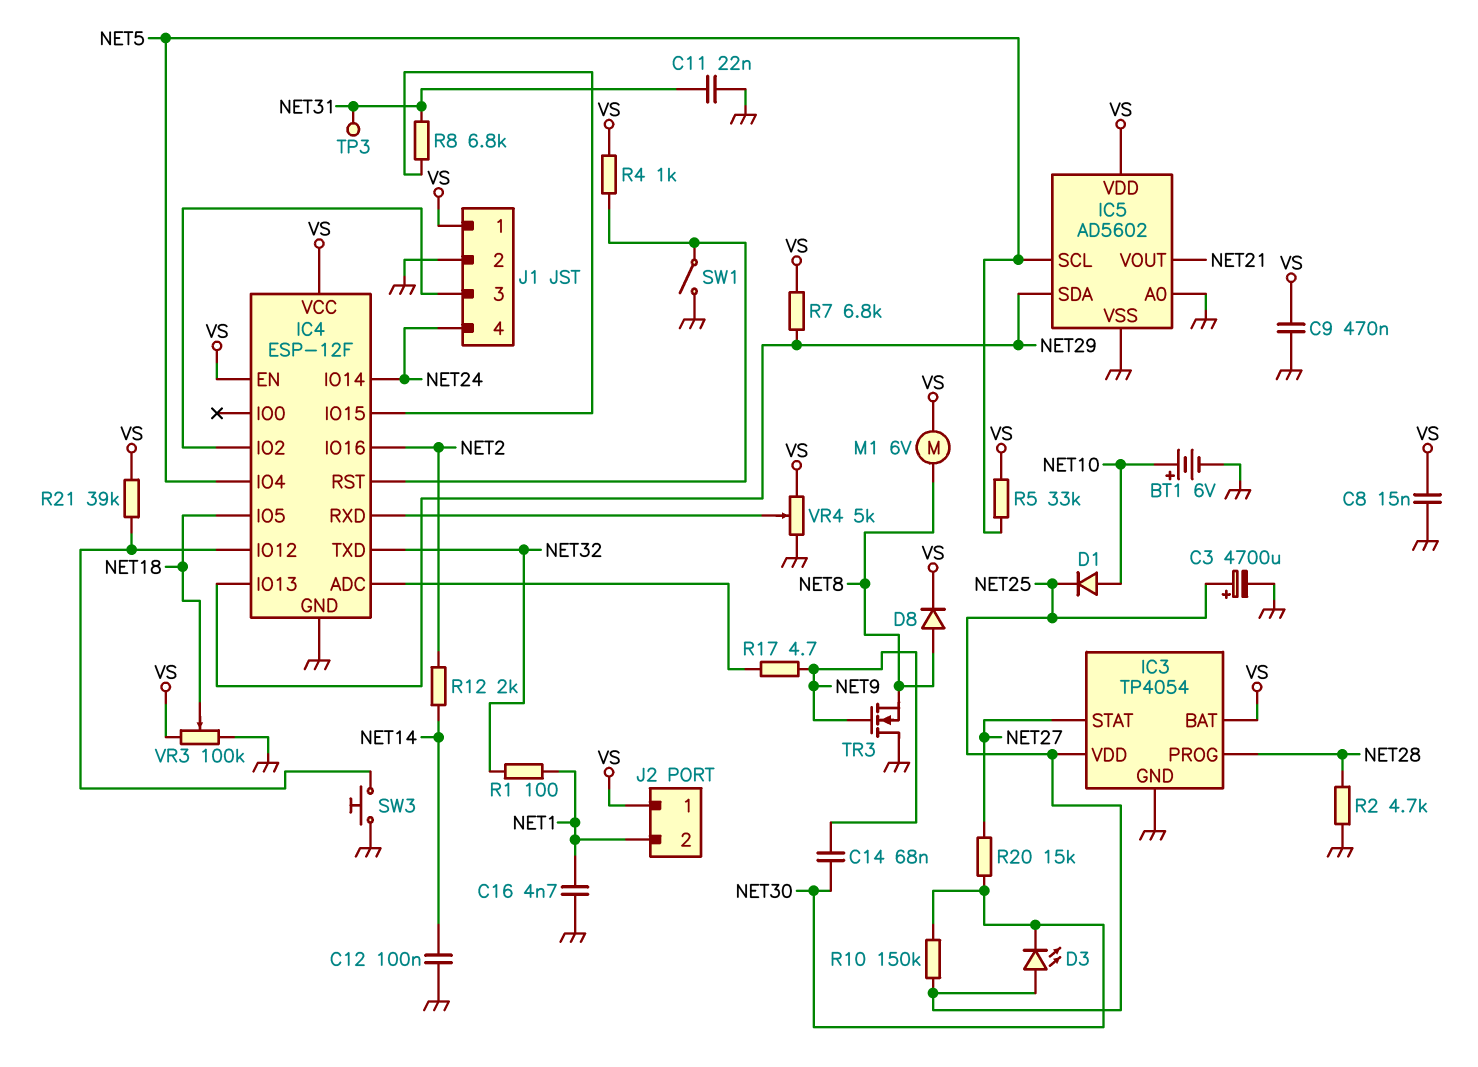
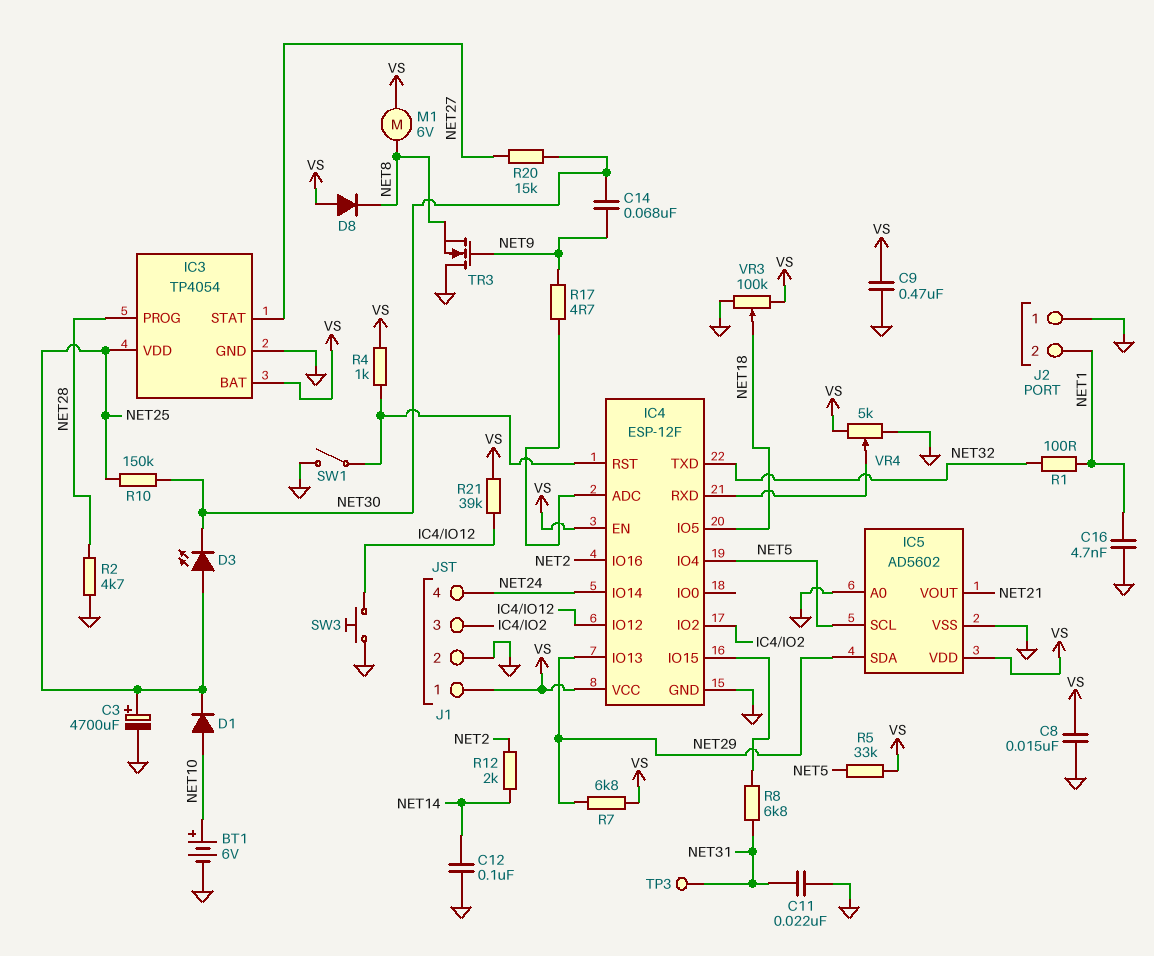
D8: diode (A NET8, K VS) -> diode (A VS, K NET8)
J2 pin 1: VS -> GND

